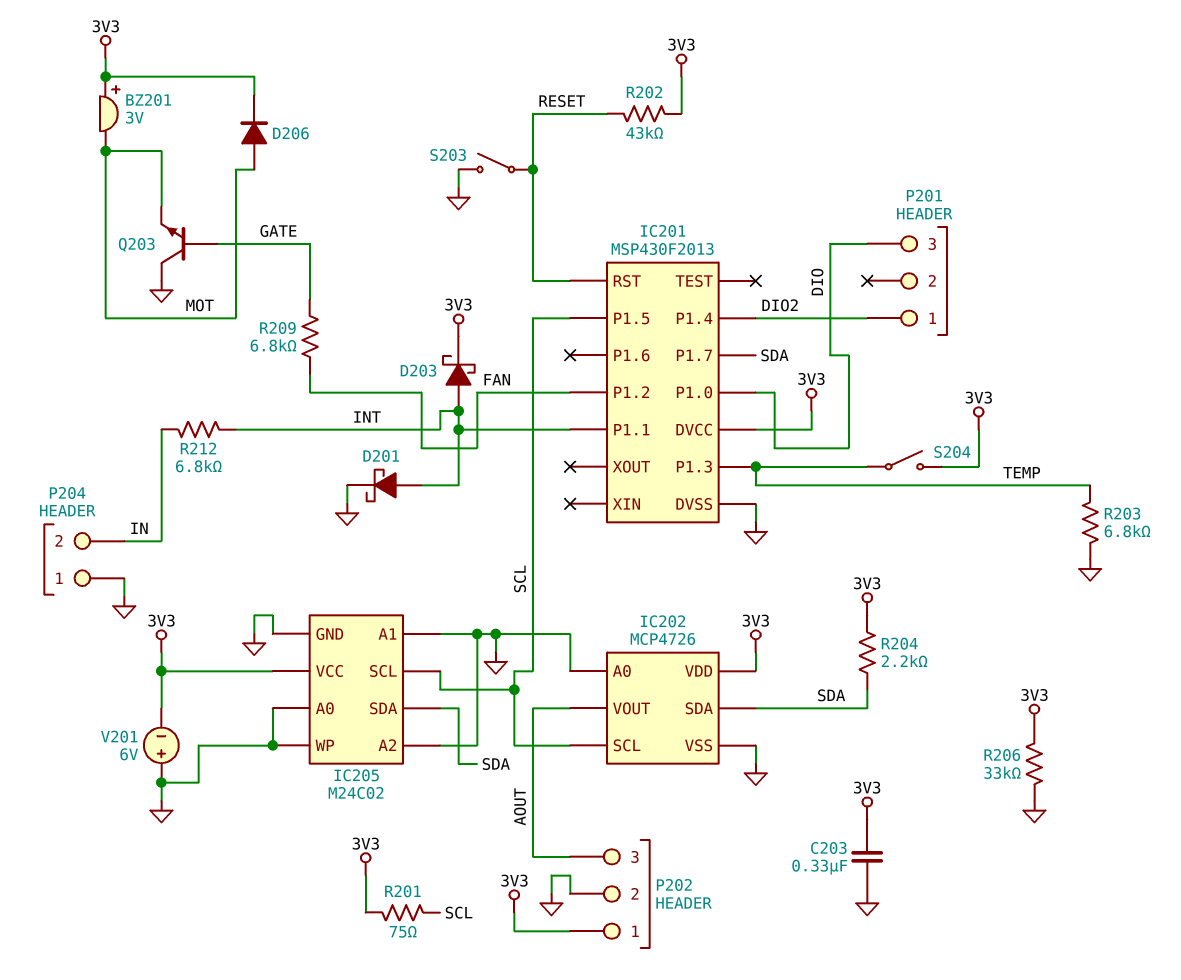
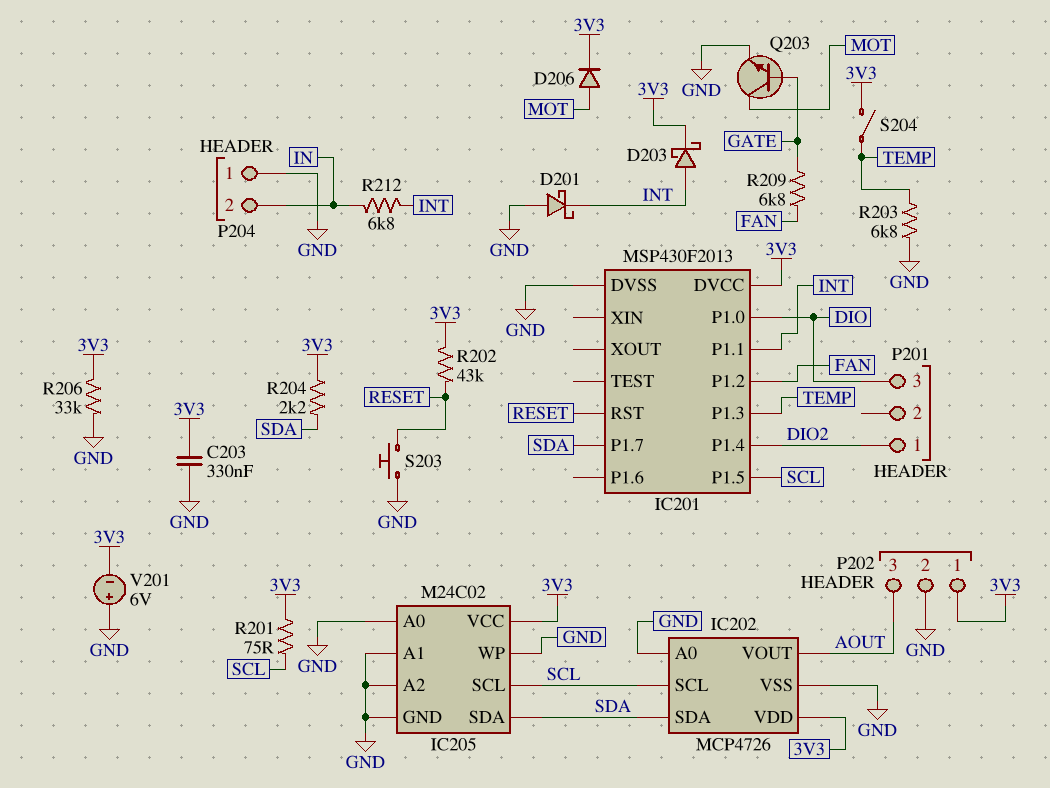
BZ201: buzzer 3V (plus 3V3, minus MOT) -> none
D201: schottky (A INT, K GND) -> schottky (A GND, K INT)
Q203: NPN (B GATE, C GND, E MOT) -> NPN (B GATE, C MOT, E GND)
S203: switch (GND, RESET) -> button (GND, RESET)

